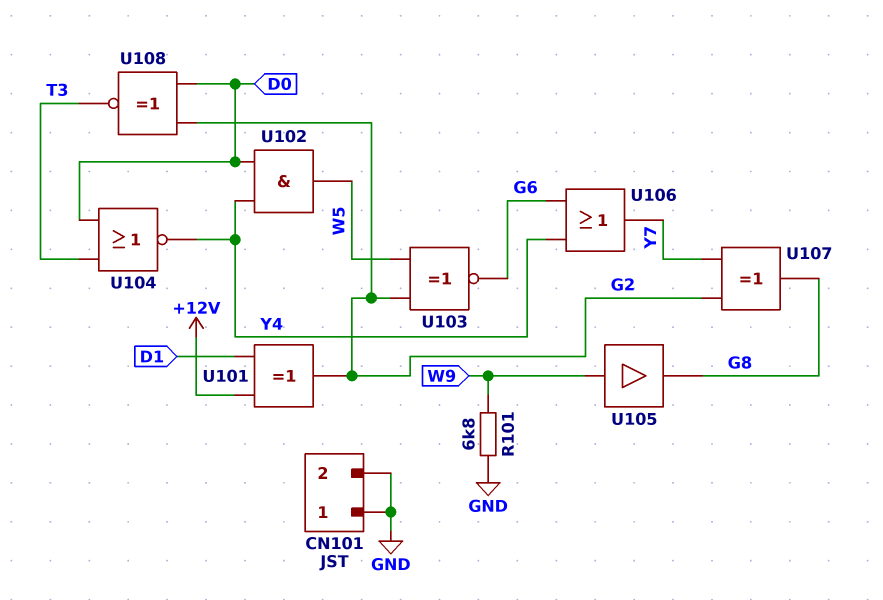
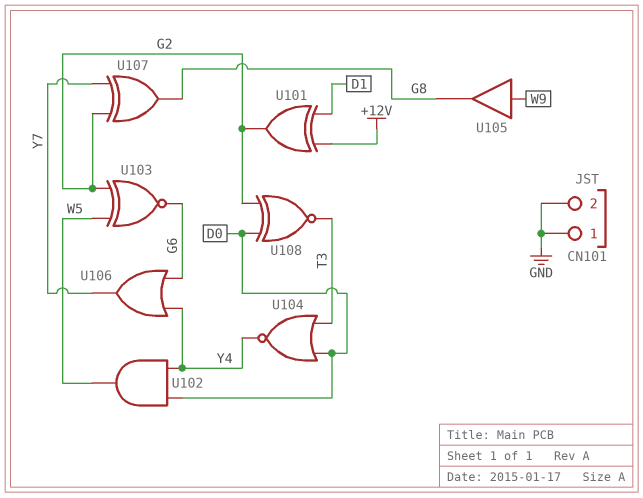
R101: 6.8k (GND, W9) -> none

